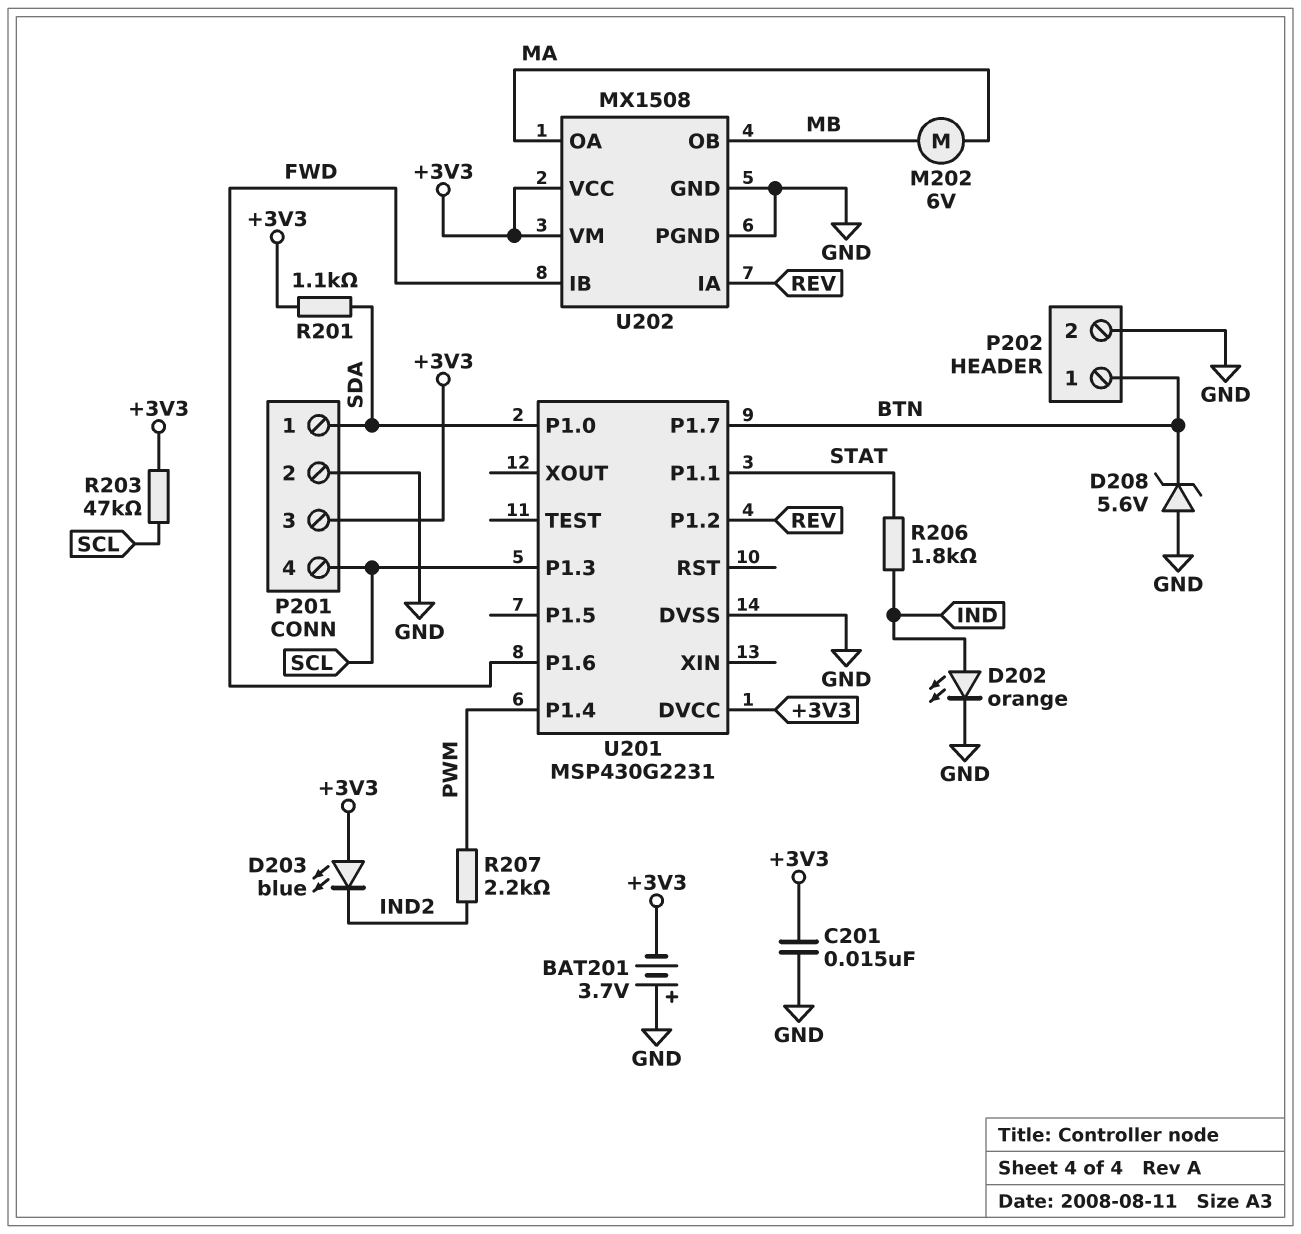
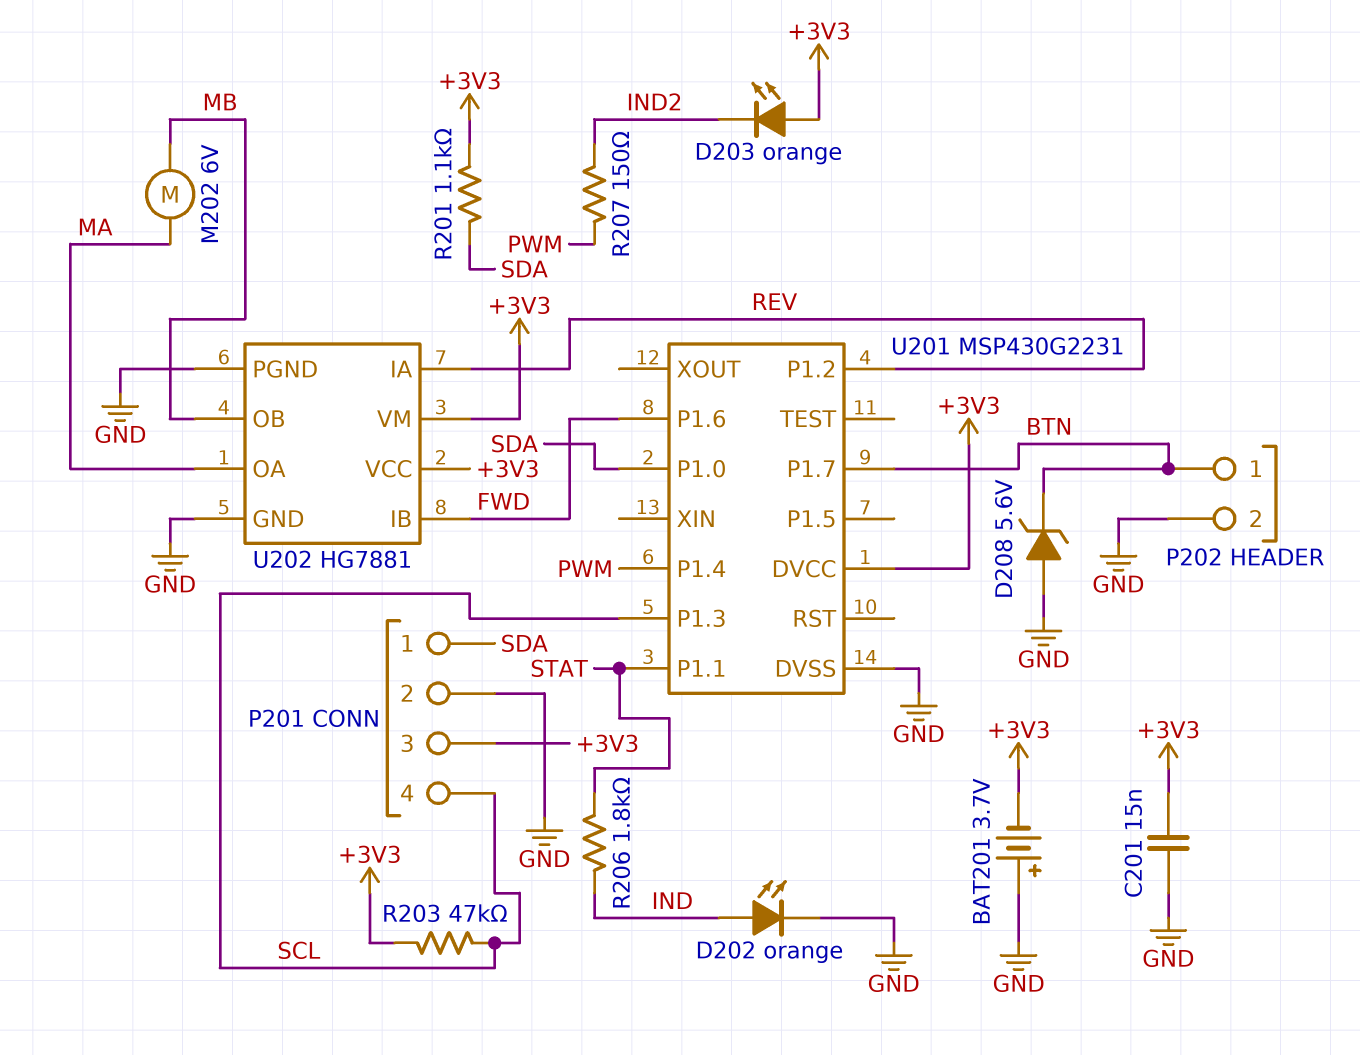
D203: LED blue (A +3V3, K IND2) -> LED orange (A +3V3, K IND2)
R207: 2.2k (IND2, PWM) -> 150 (IND2, PWM)
U202: MX1508 -> HG7881

